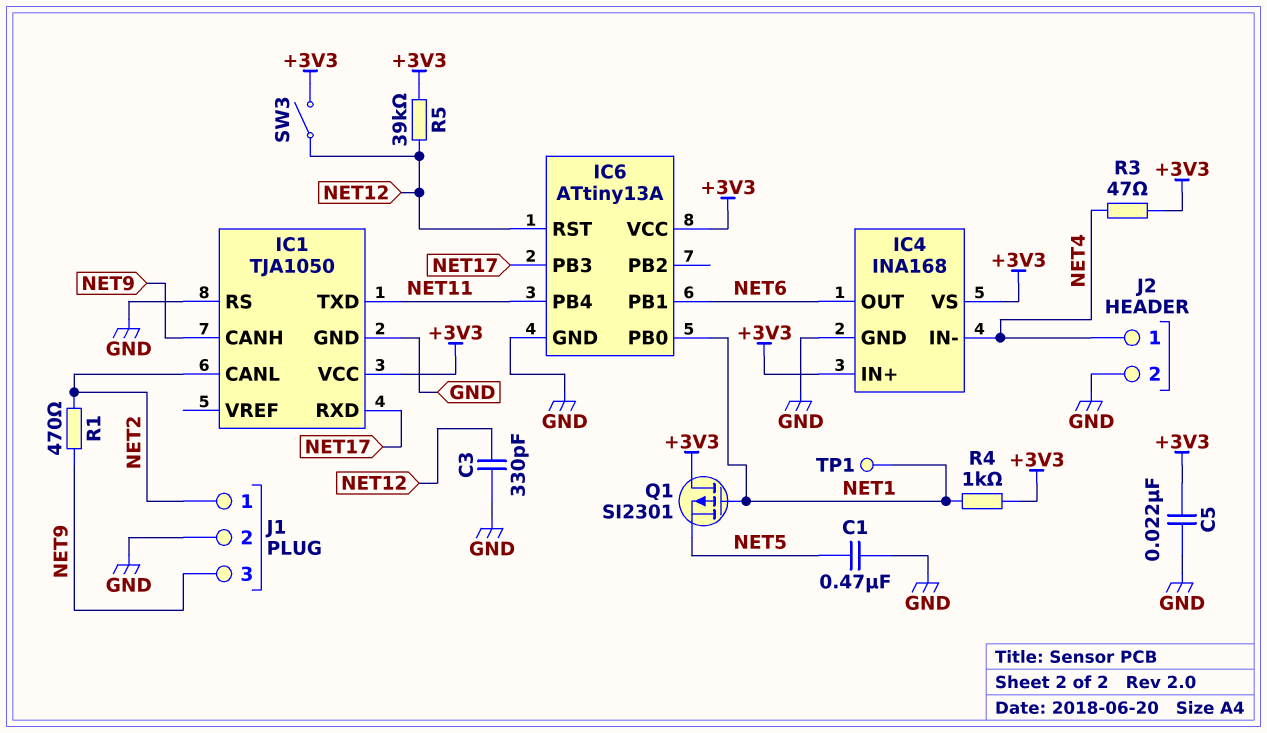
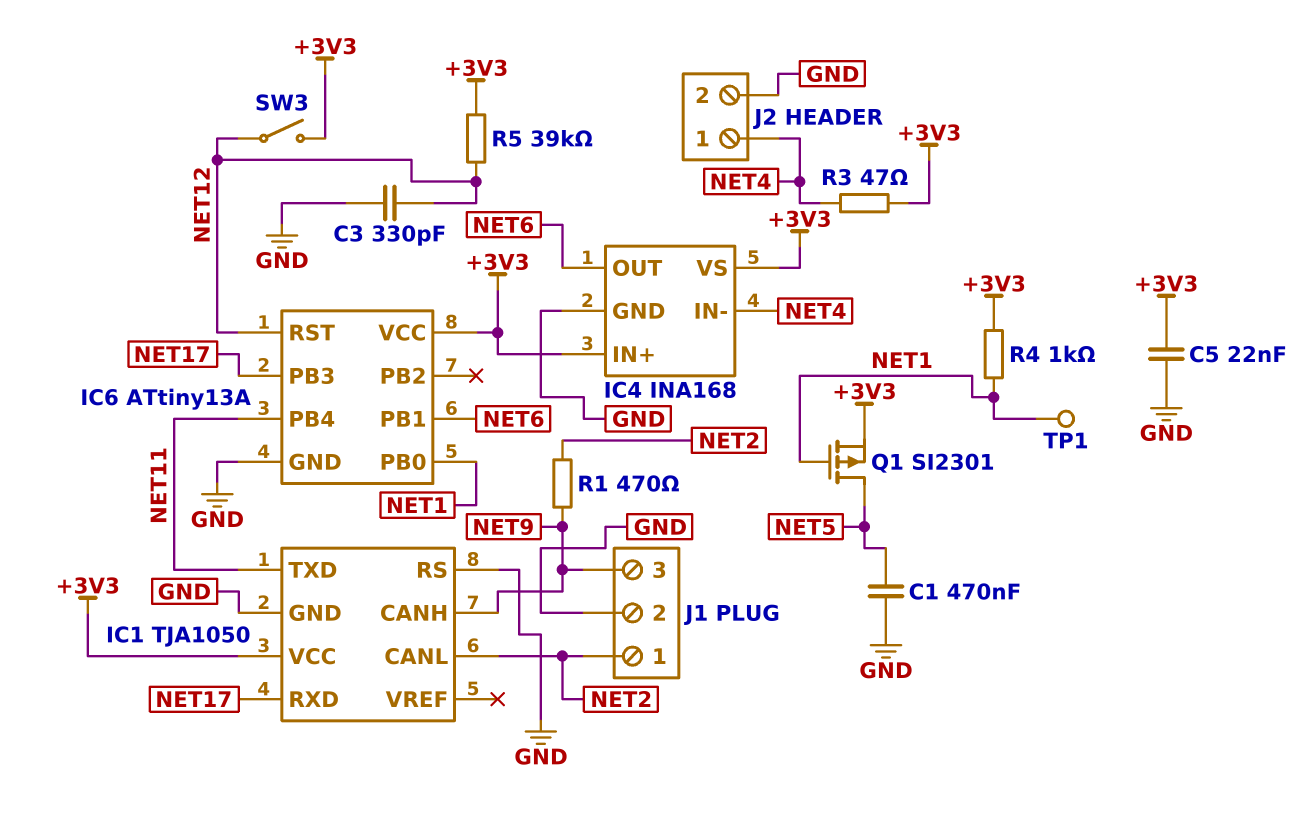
Q1: PMOS SI2301 (G NET1, D +3V3, S NET5) -> PMOS SI2301 (G NET1, D NET5, S +3V3)

